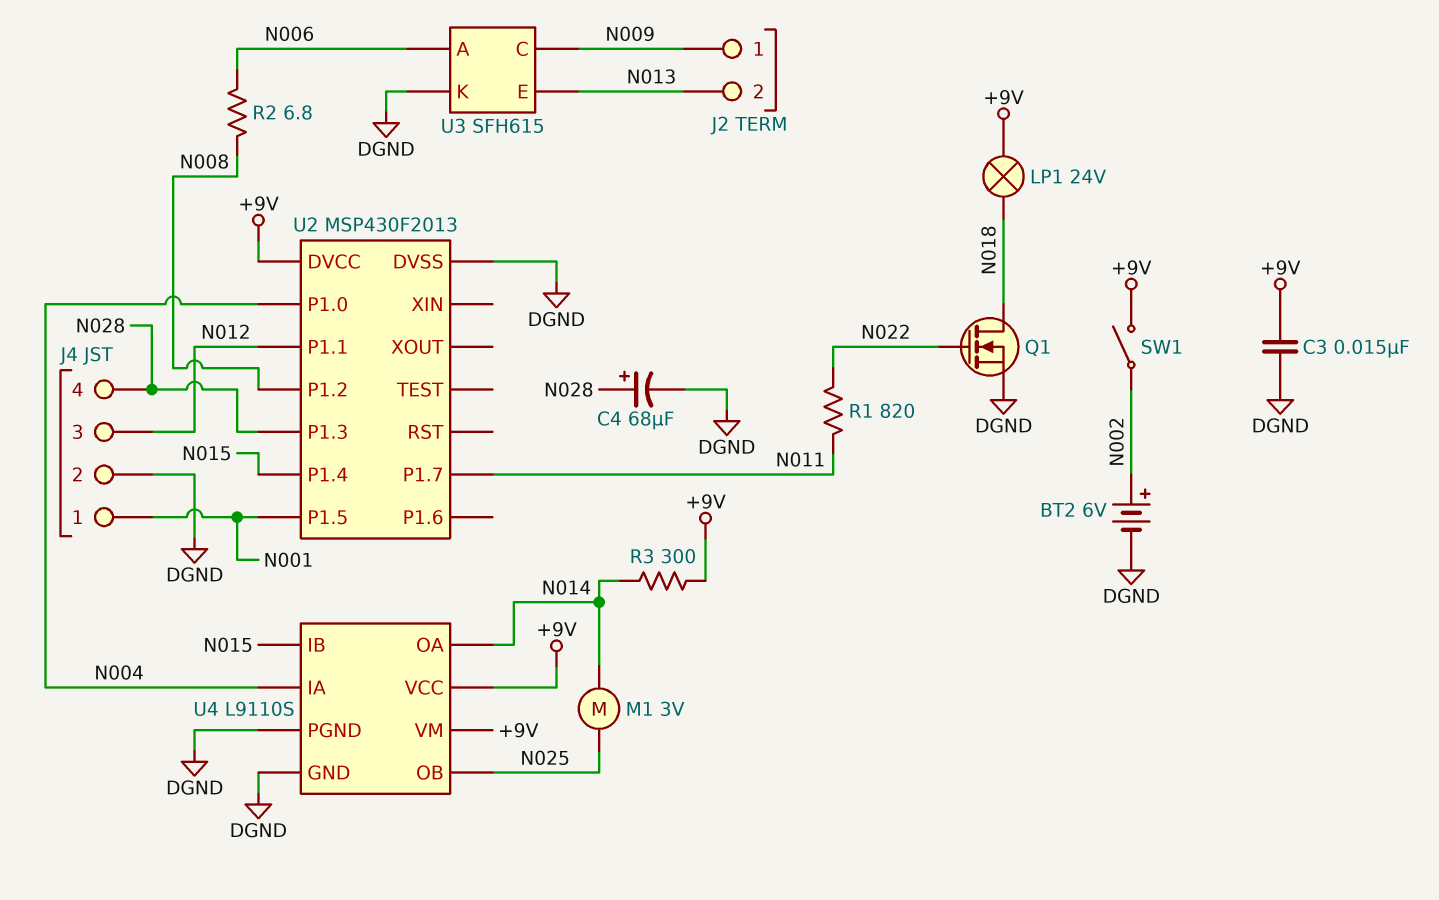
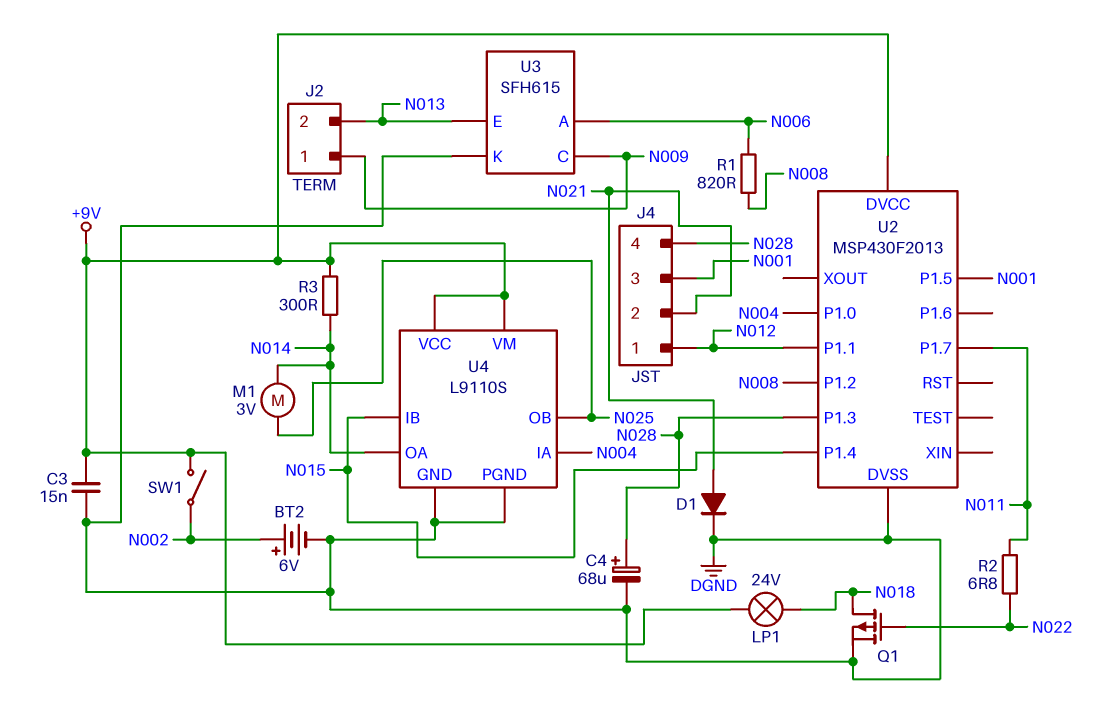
D1: none -> diode (A N021, K DGND)
J4 pin 1: N001 -> N012
J4 pin 2: DGND -> N021
J4 pin 3: N012 -> N001
Q1: NMOS (G N022, D N018, S DGND) -> PMOS (G N022, D N018, S DGND)
R1: 820 (N011, N022) -> 820 (N006, N008)
R2: 6.8 (N006, N008) -> 6.8 (N011, N022)

